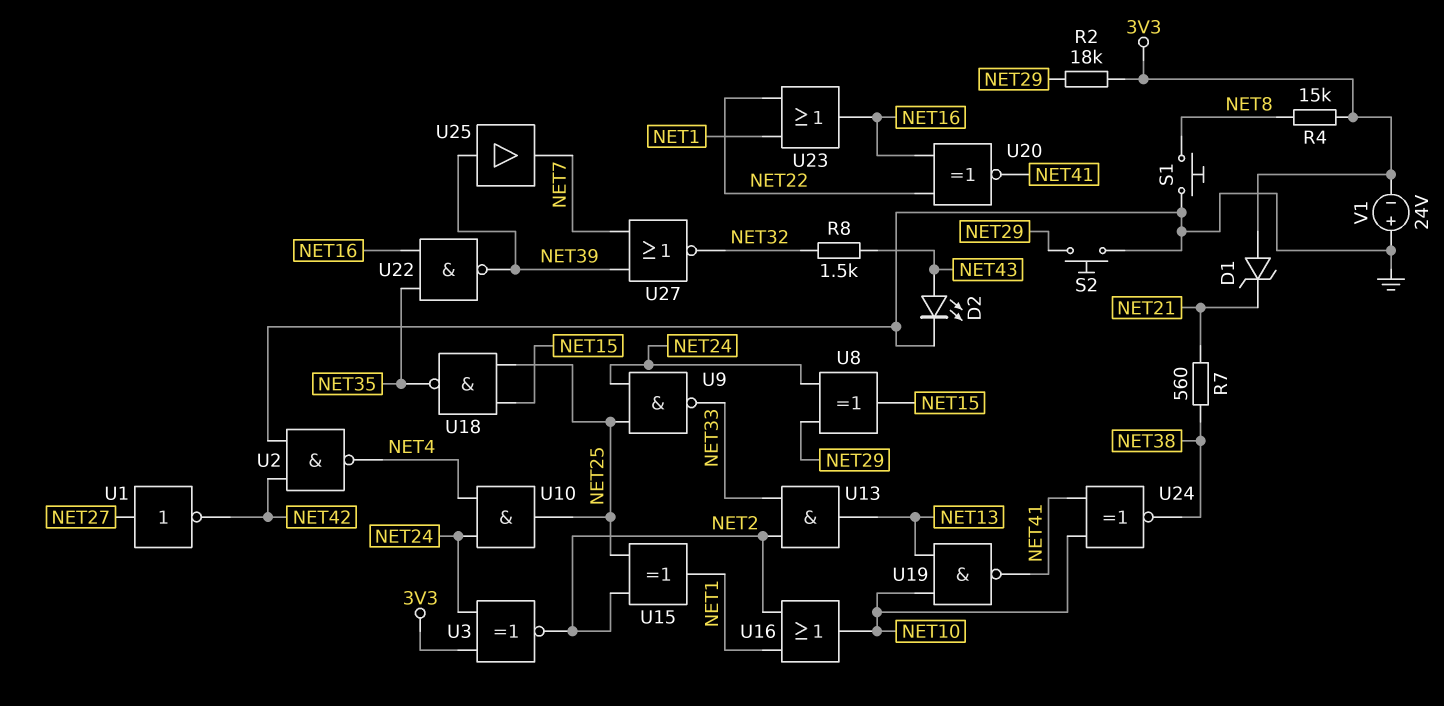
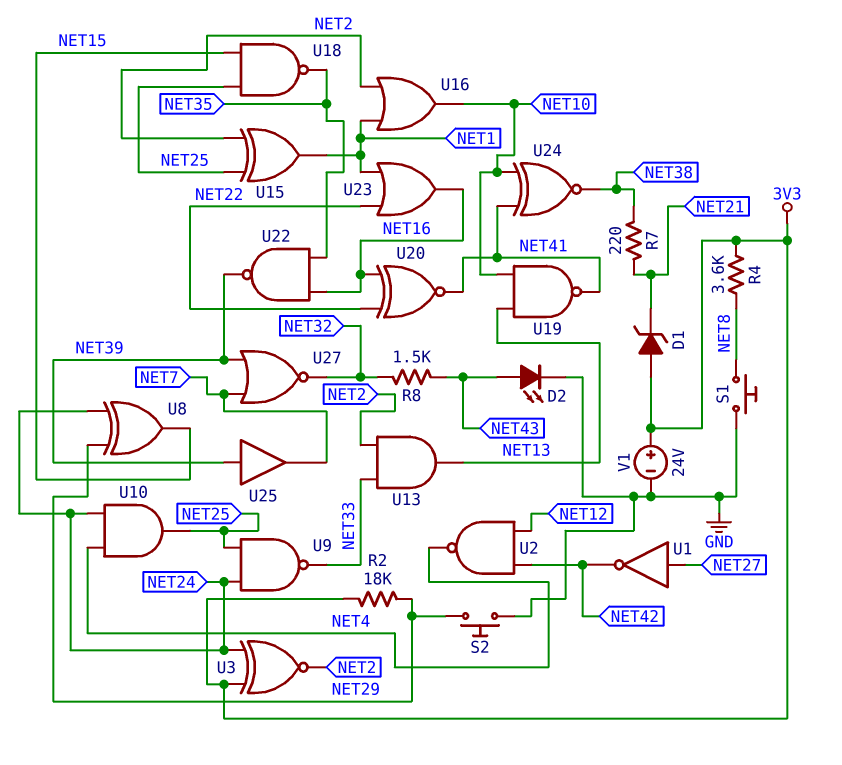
R4: 15k (3V3, NET8) -> 3.6k (3V3, NET8)
R7: 560 (NET21, NET38) -> 220 (NET21, NET38)
U2: NAND (in GND, in NET42, out NET4) -> NAND (in NET12, in NET42, out NET4)
V1: 24V (plus GND, minus 3V3) -> 24V (plus 3V3, minus GND)

